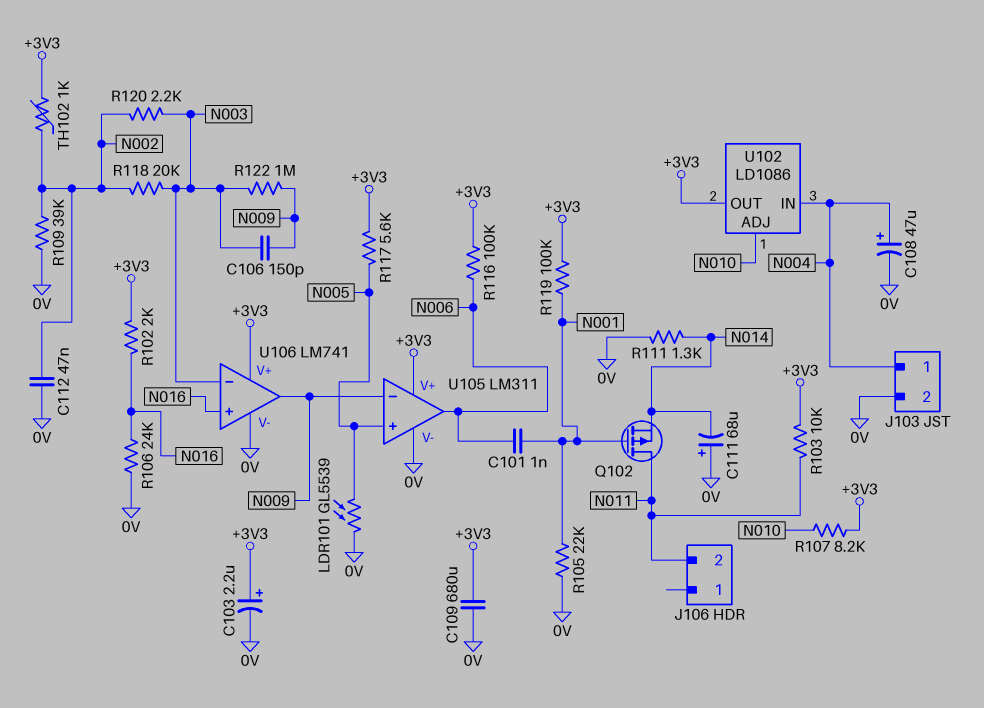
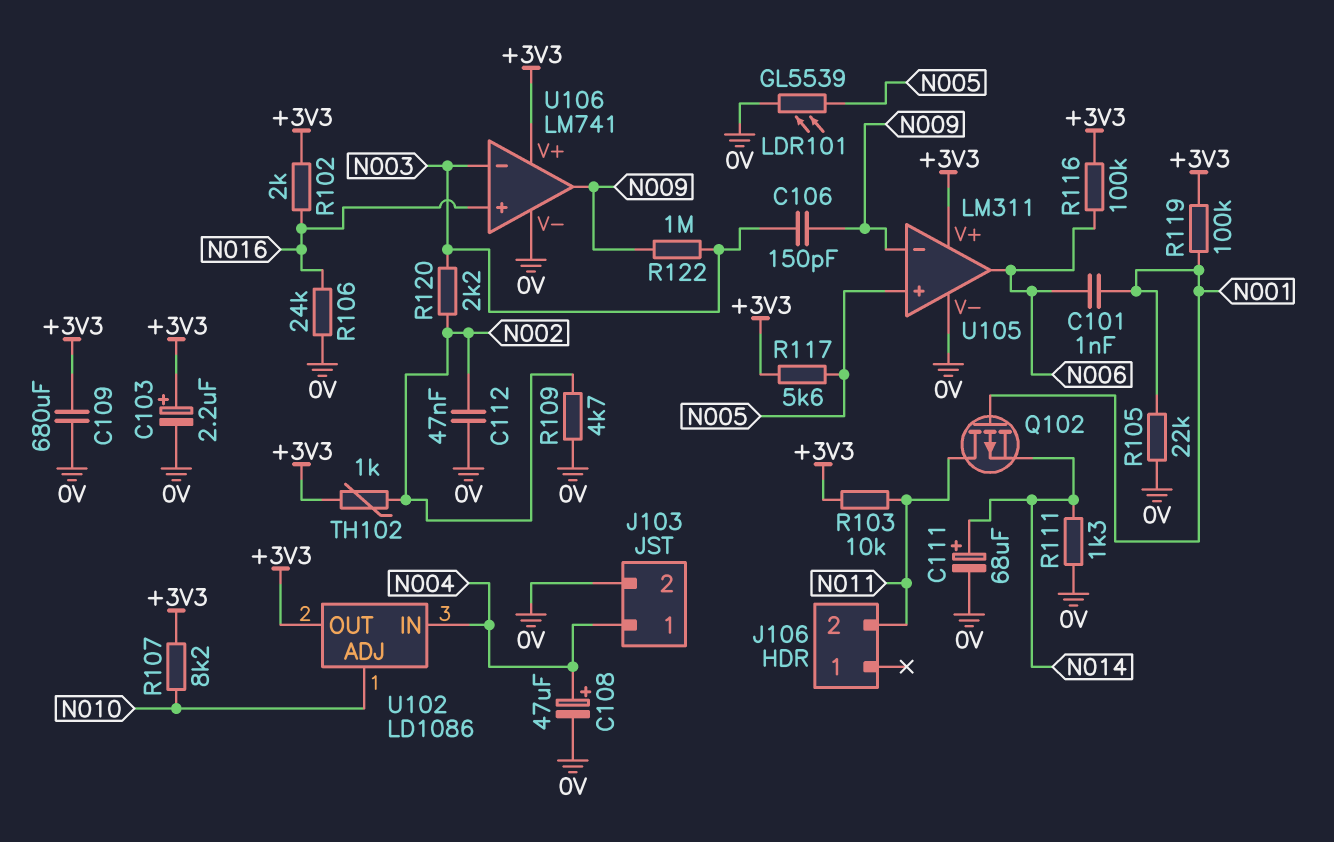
C111: 68uF (plus 0V, minus N014) -> 68uF (plus N014, minus 0V)
R109: 39k (0V, N002) -> 4.7k (0V, N002)
R118: 20k (N002, N003) -> none

